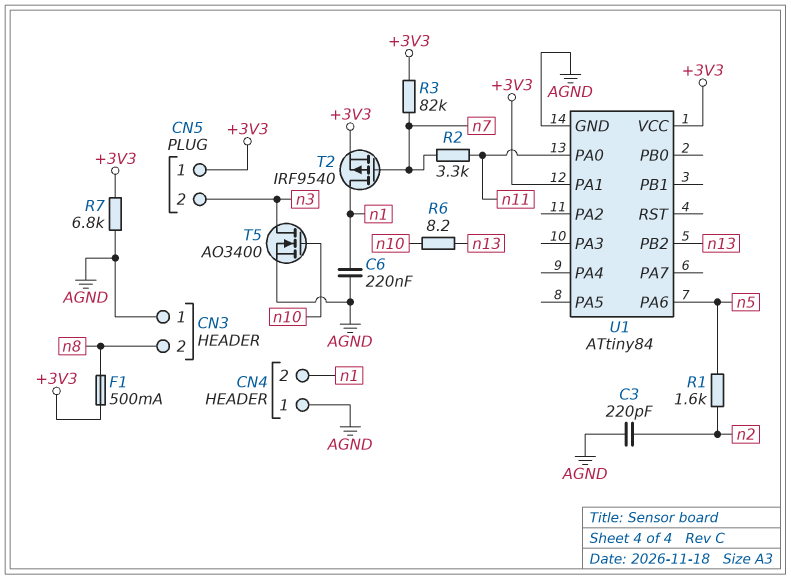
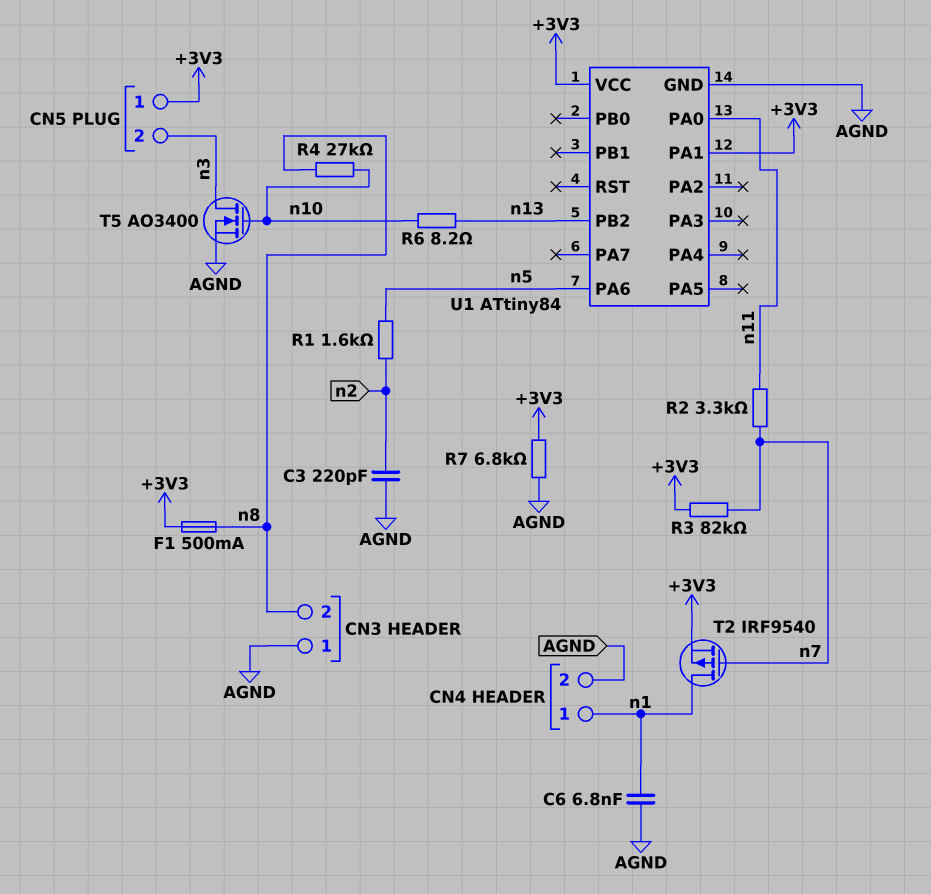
C6: 220nF (AGND, n1) -> 6.8nF (AGND, n1)
CN4 pin 1: AGND -> n1
CN4 pin 2: n1 -> AGND
R4: none -> 27k (n8, n10)

